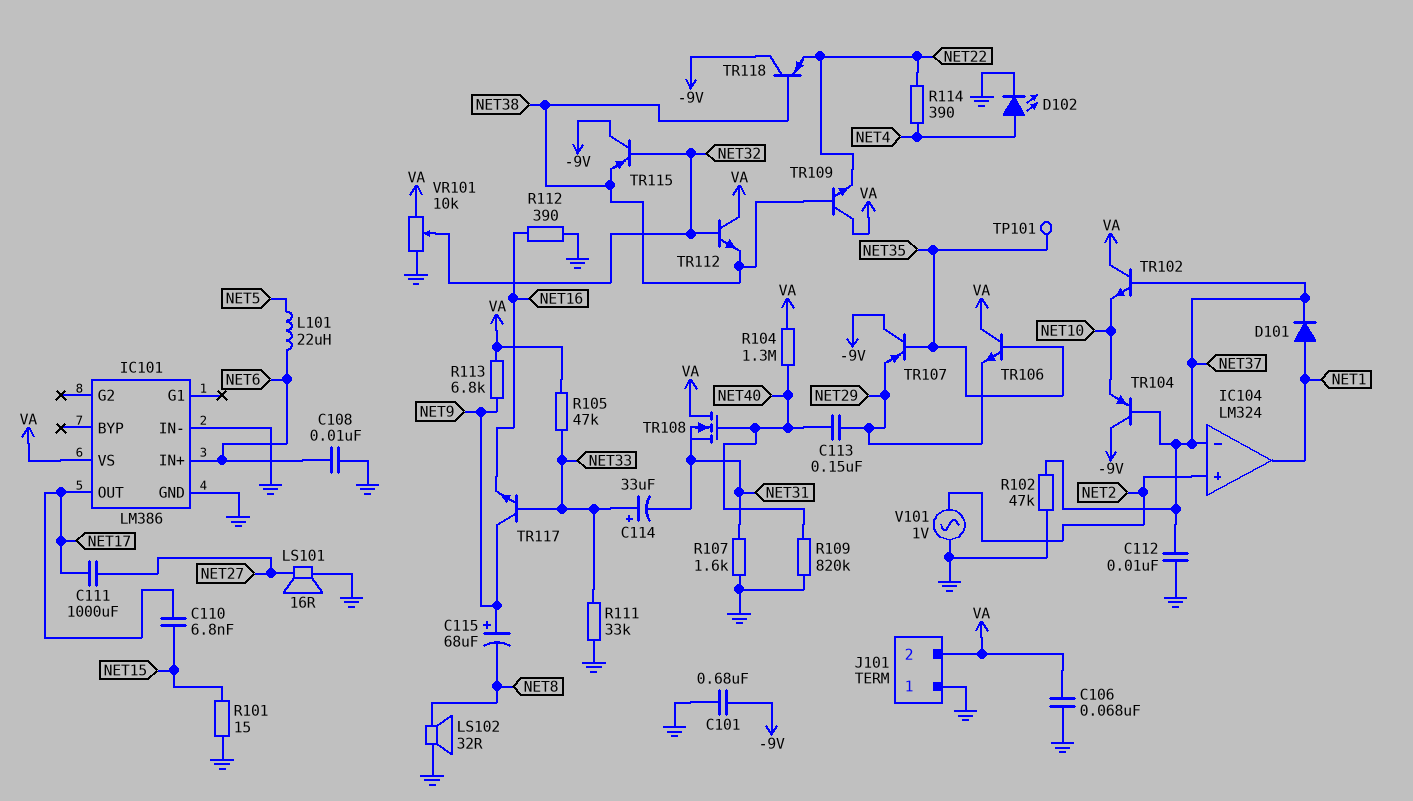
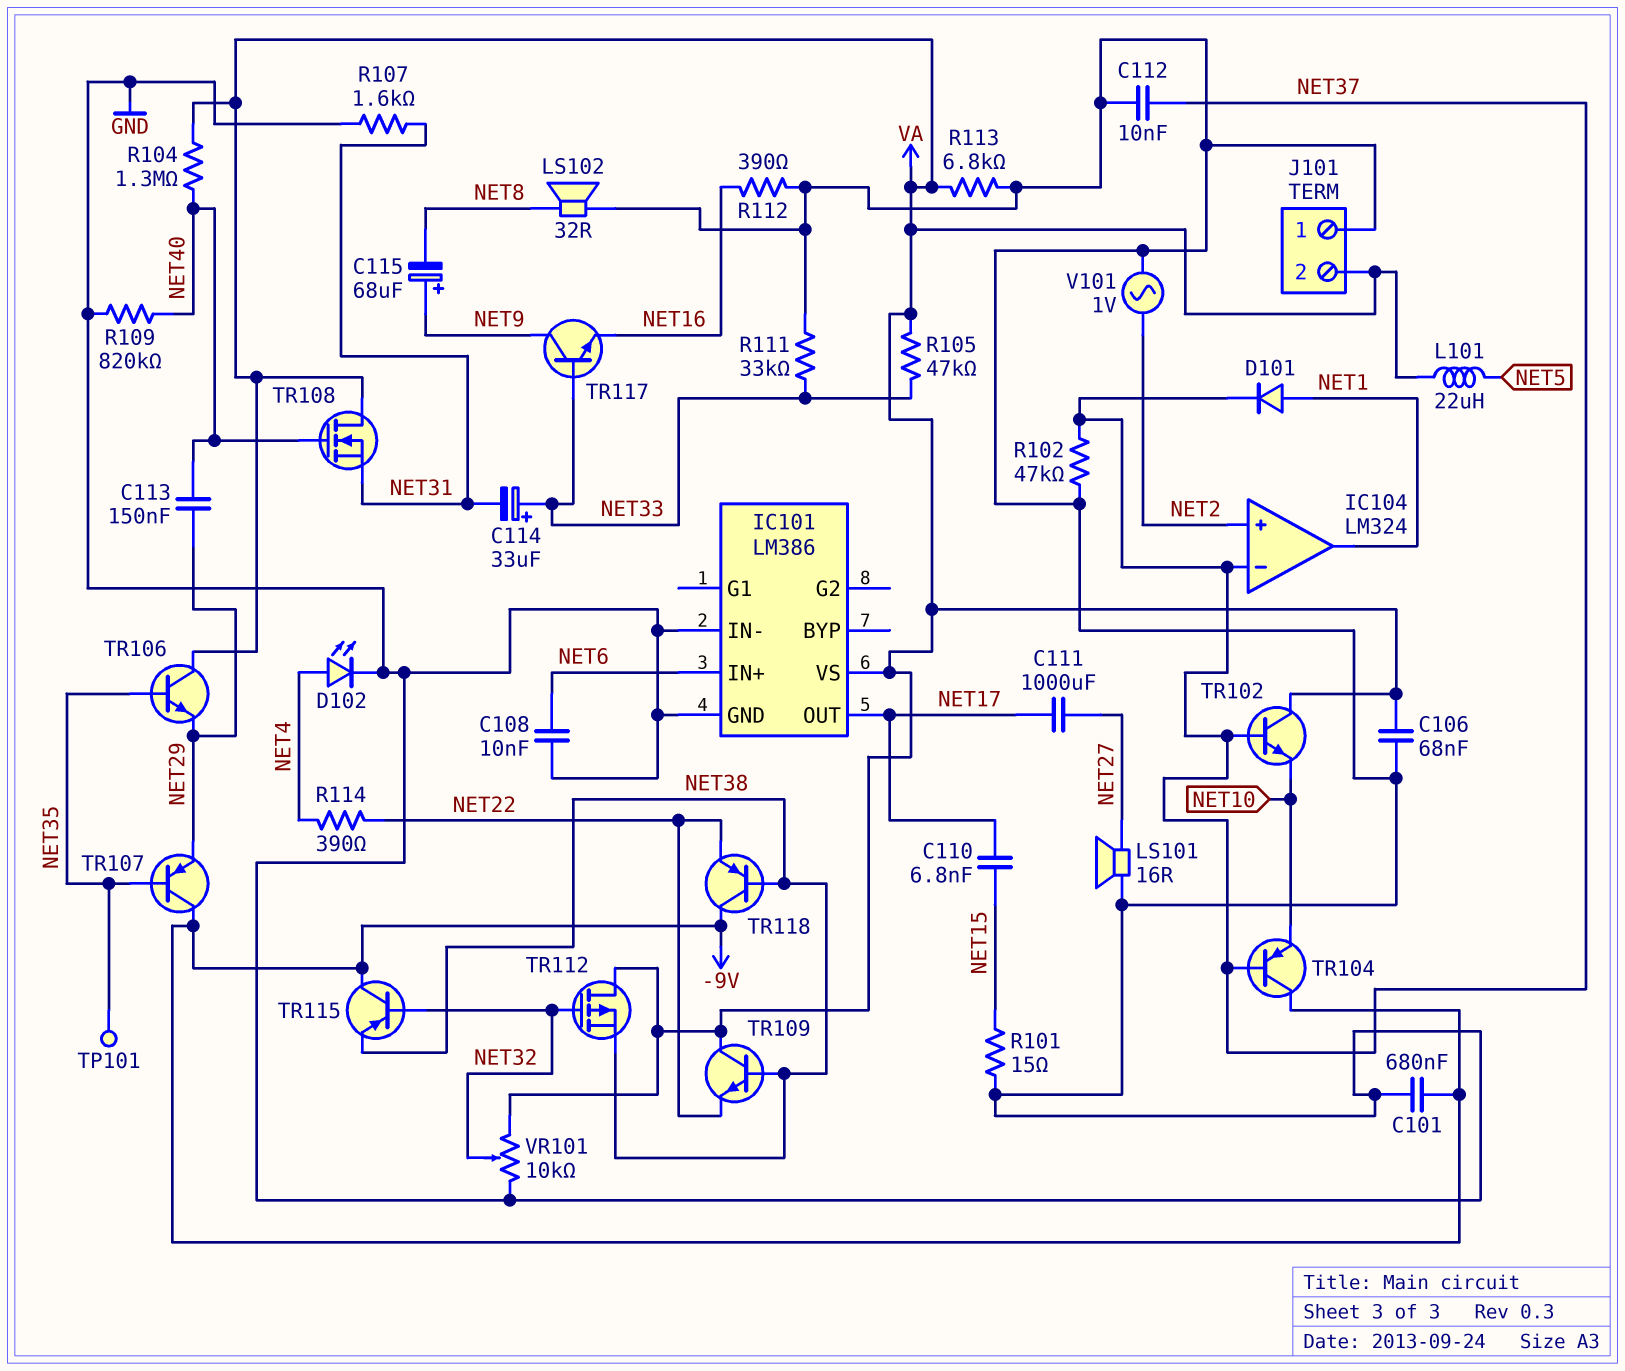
L101: 22uH (NET5, NET6) -> 22uH (NET5, VA)
R113: 6.8k (NET9, VA) -> 6.8k (GND, VA)
TR112: NPN (B NET32, C VA, E NET38) -> PMOS (G NET32, D VA, S NET38)

